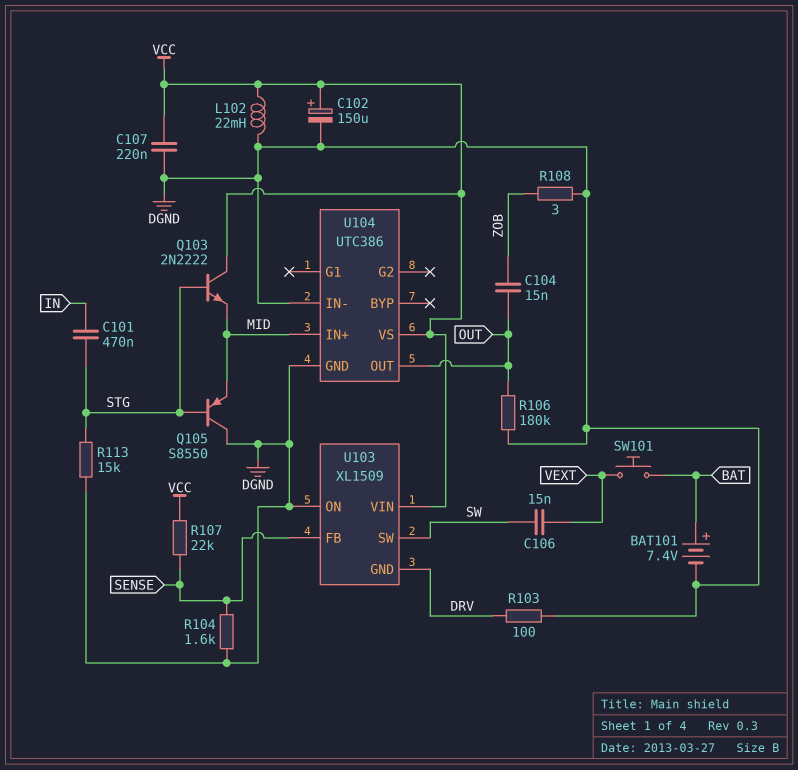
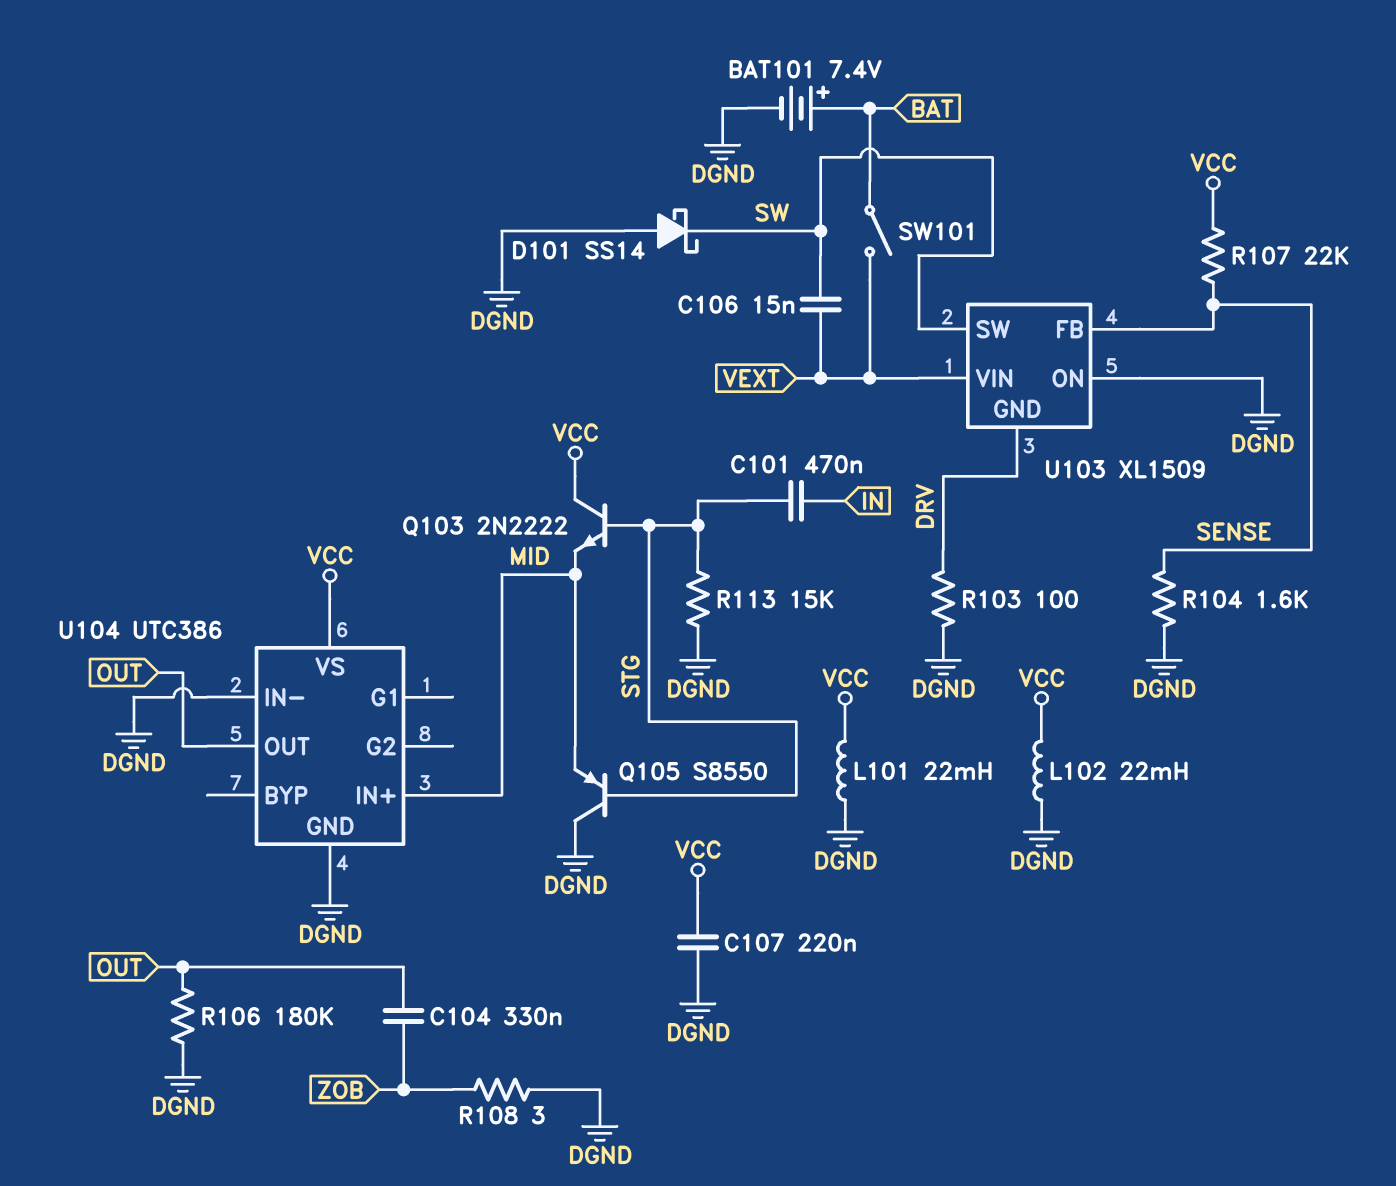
C102: 150uF (plus VCC, minus DGND) -> none
C104: 15nF (OUT, ZOB) -> 330nF (OUT, ZOB)
D101: none -> schottky SS14 (A DGND, K SW)
L101: none -> 22mH (DGND, VCC)
SW101: button (BAT, VEXT) -> switch (BAT, VEXT)
U103 pin VIN: VCC -> VEXT

